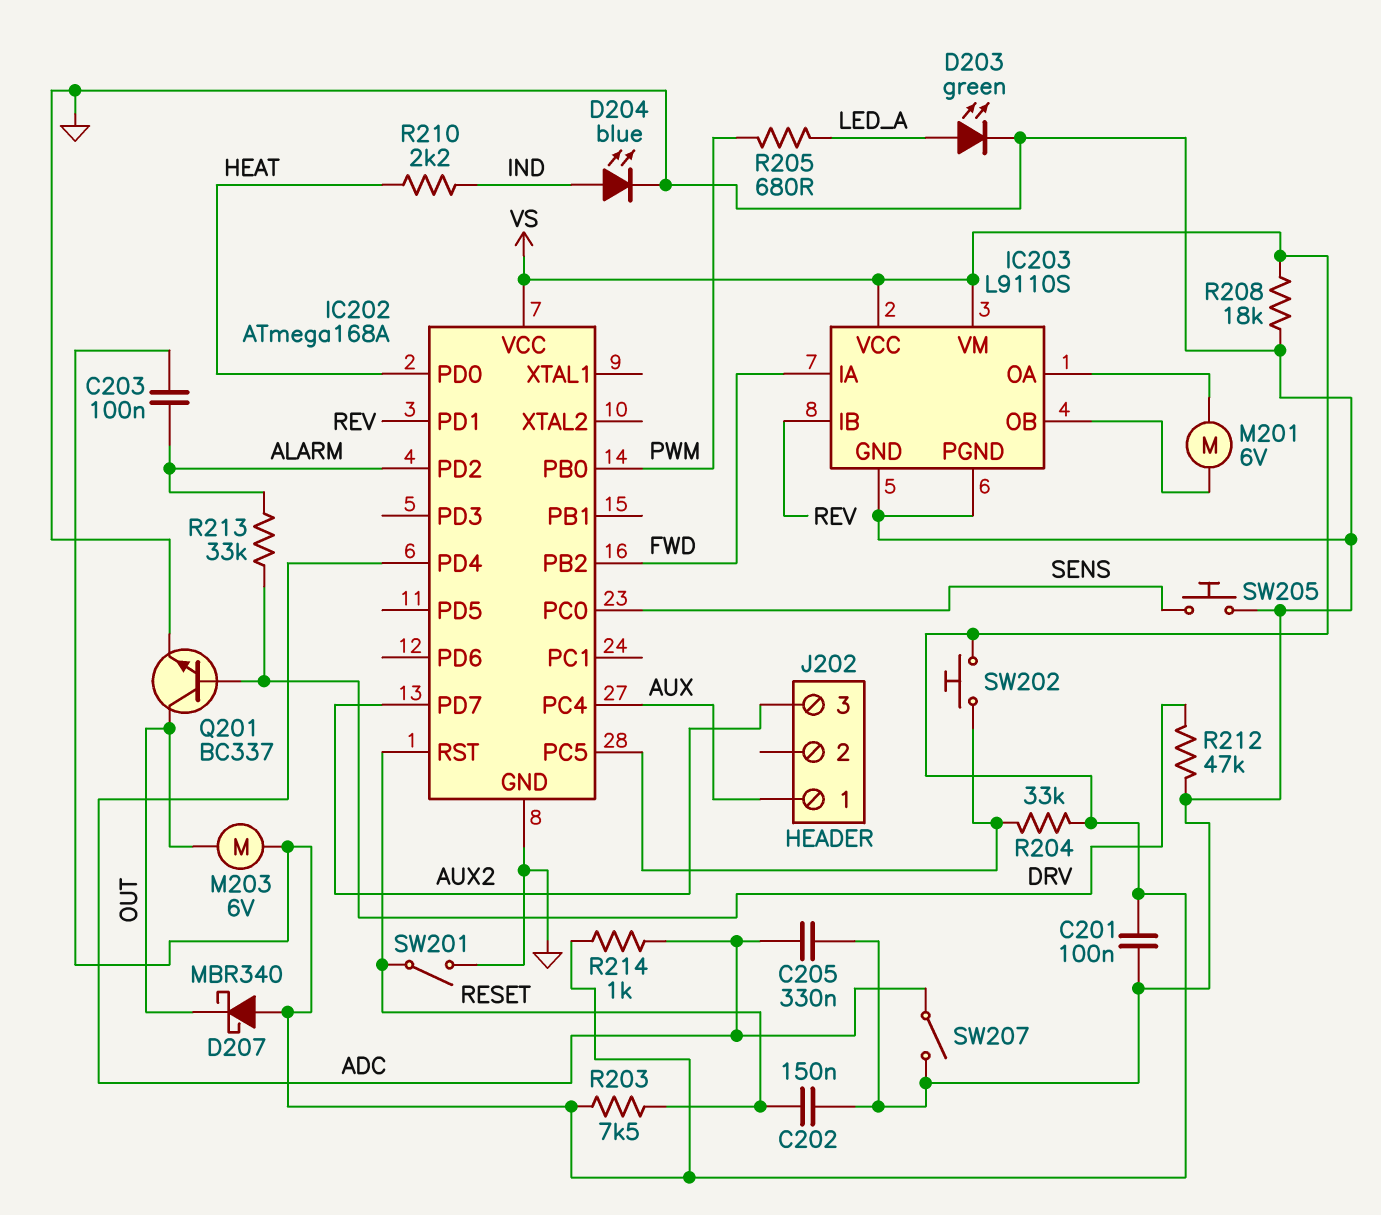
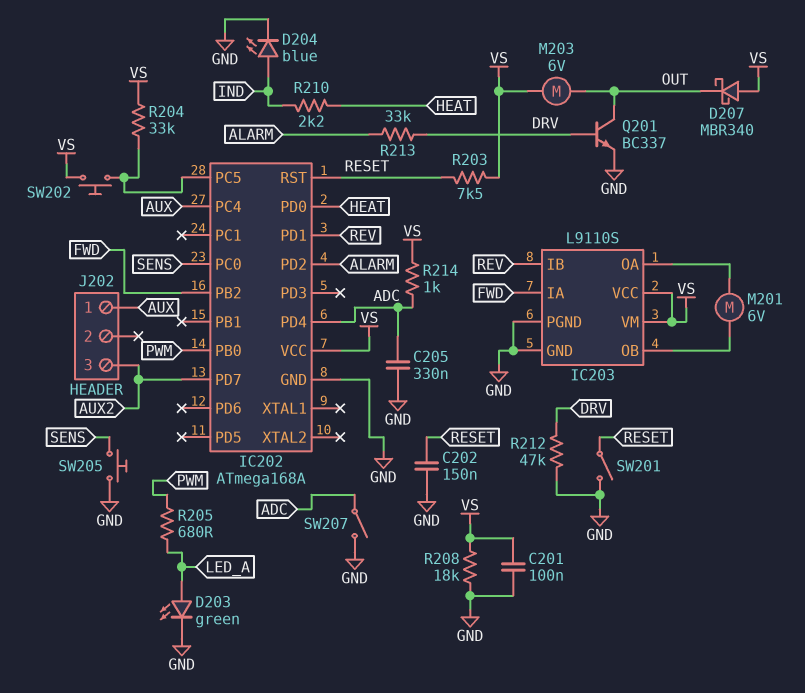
C203: 100nF (ALARM, VS) -> none

